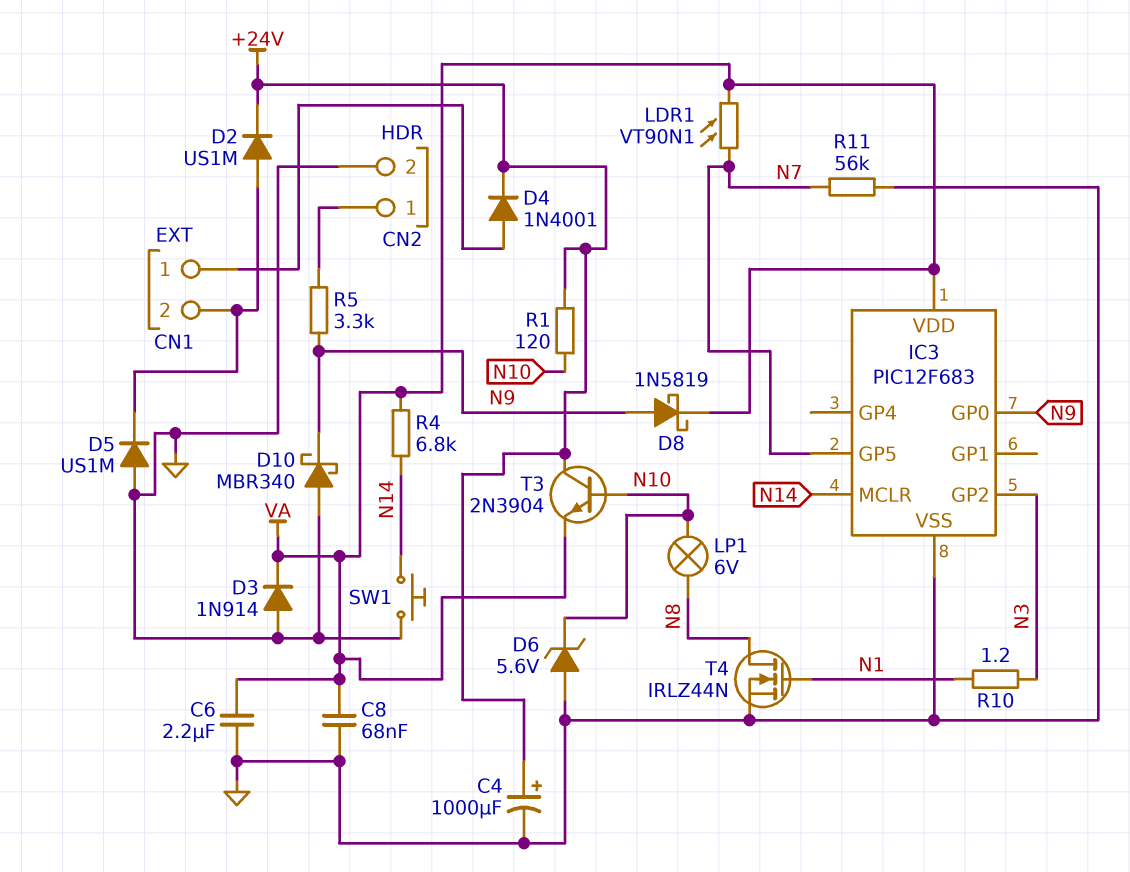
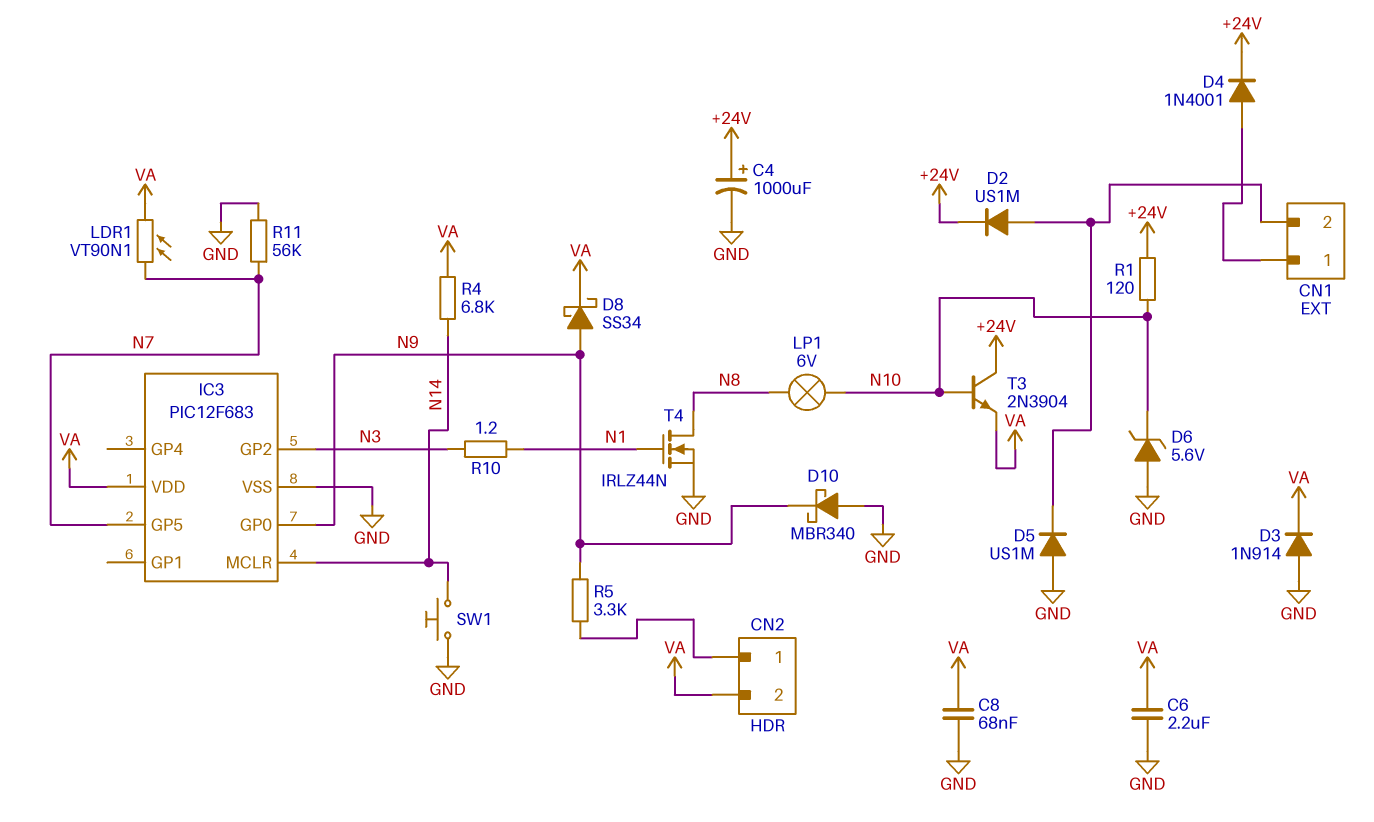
CN2 pin 2: GND -> VA
D8: schottky 1N5819 (A N9, K VA) -> schottky SS34 (A N9, K VA)

